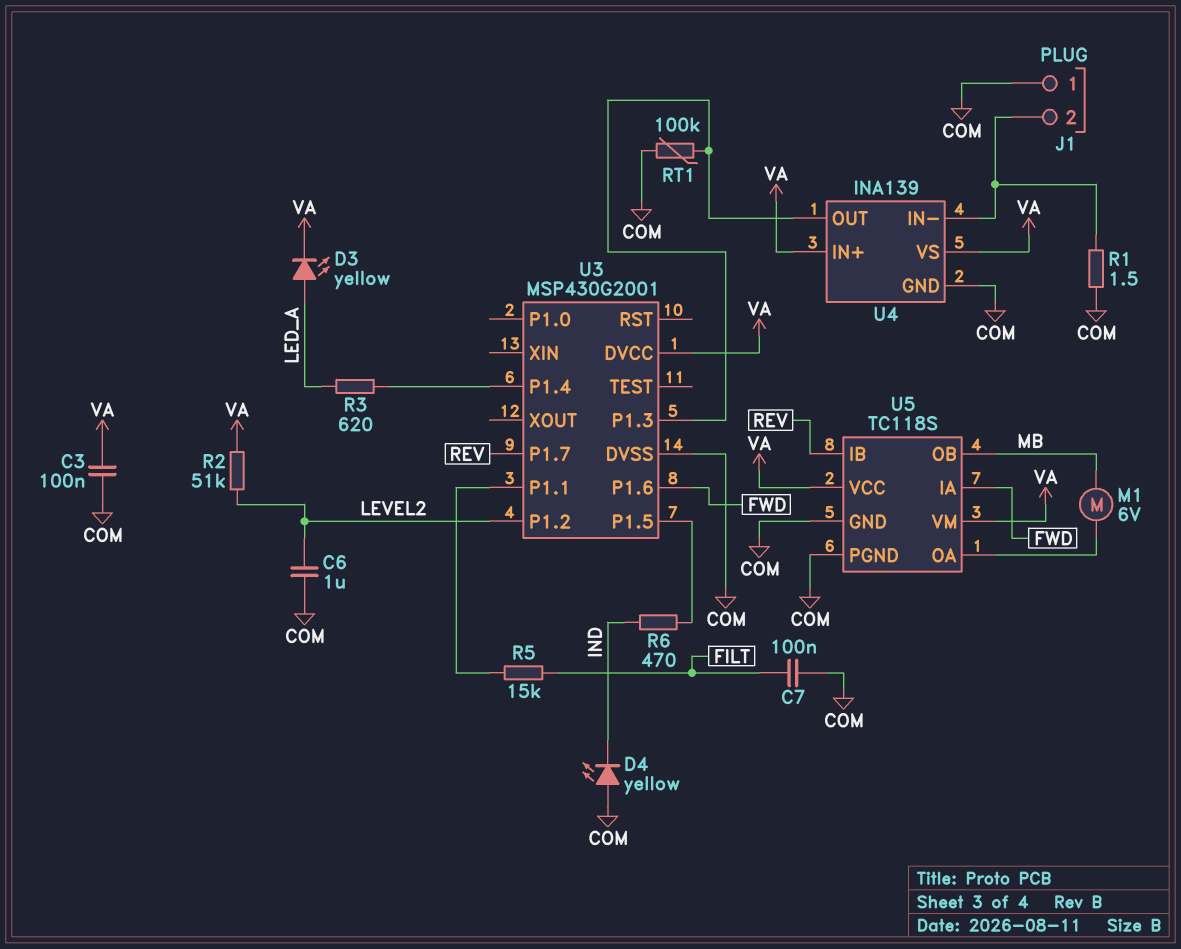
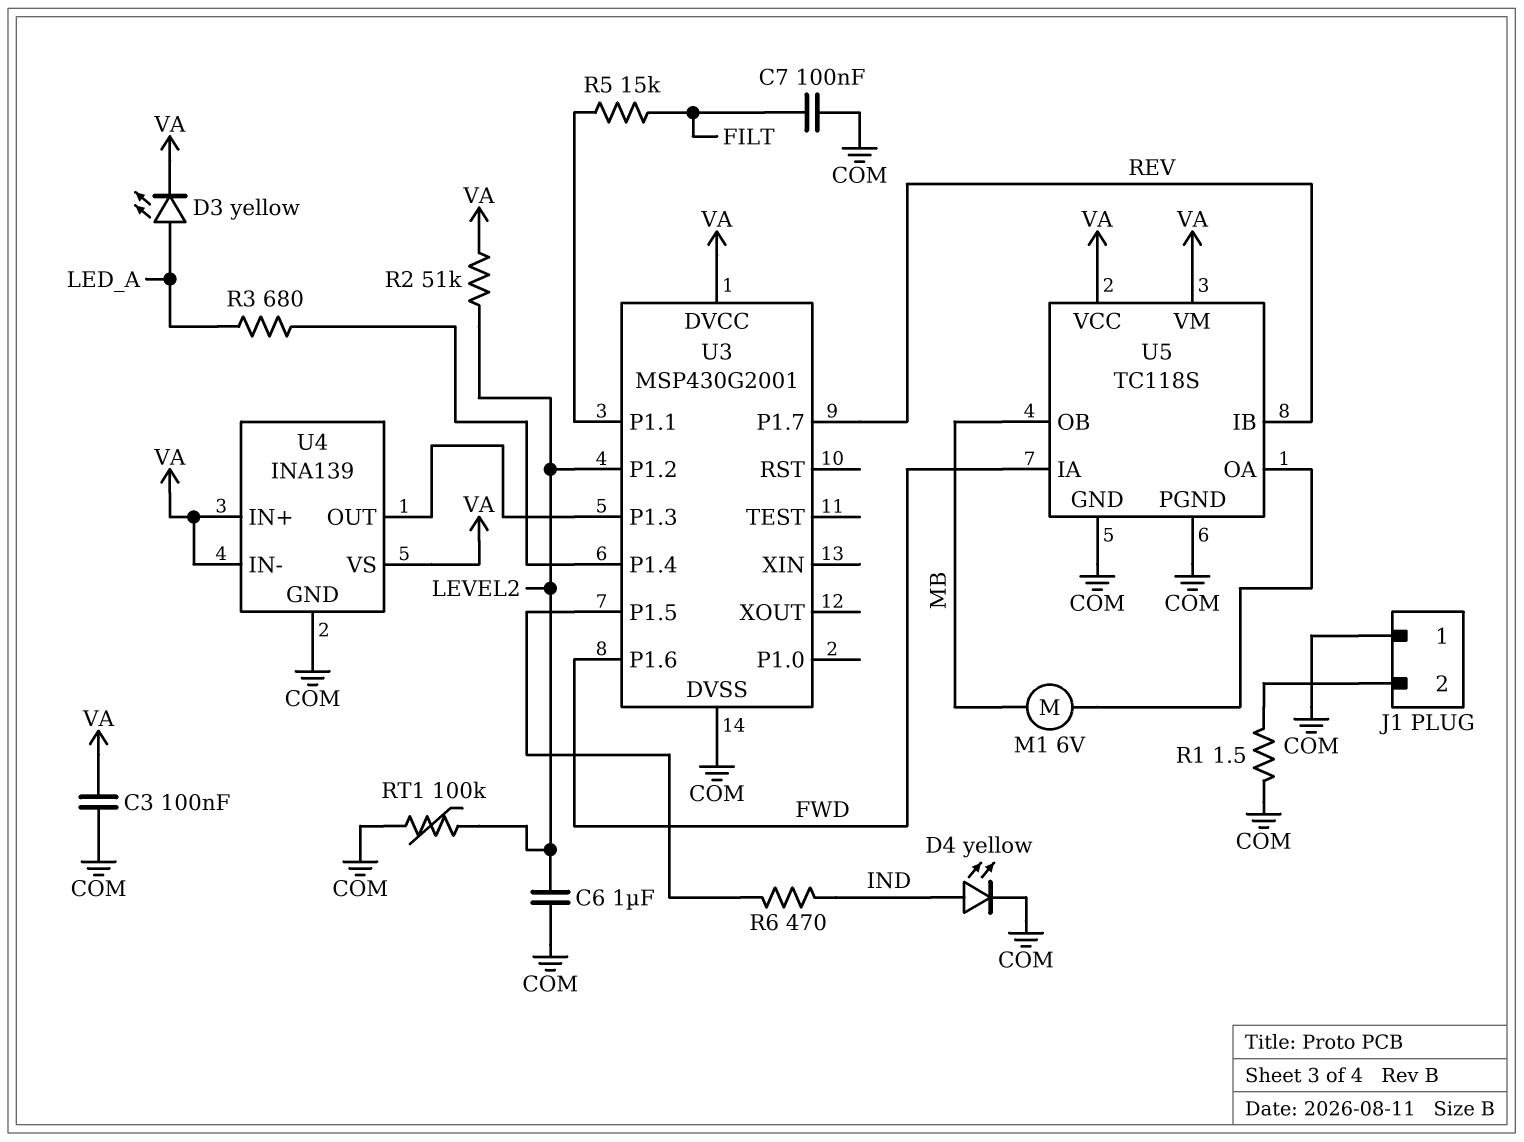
D4: LED yellow (A COM, K IND) -> LED yellow (A IND, K COM)
R3: 620 (LED_A, U3/P1.4) -> 680 (LED_A, U3/P1.4)
RT1: 100k (COM, U3/P1.3) -> 100k (COM, LEVEL2)
U4 pin IN-: J1/2 -> VA

